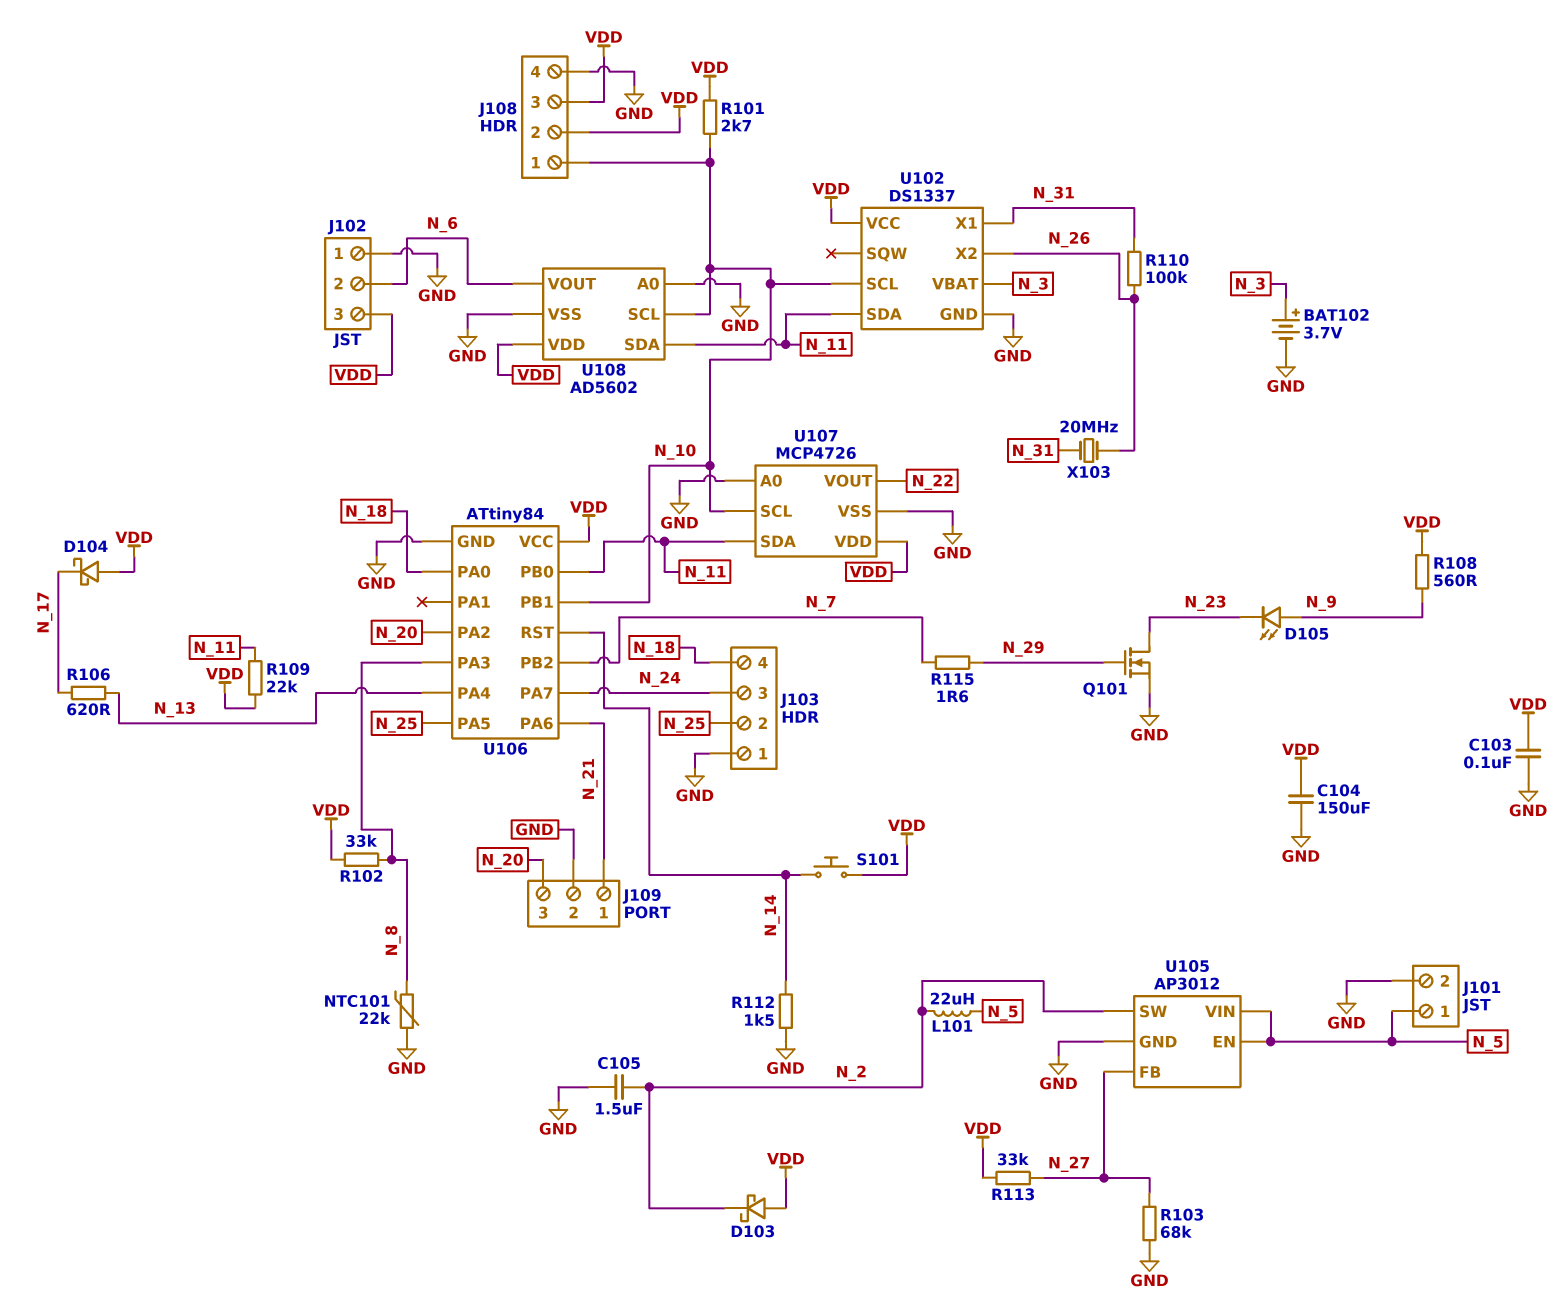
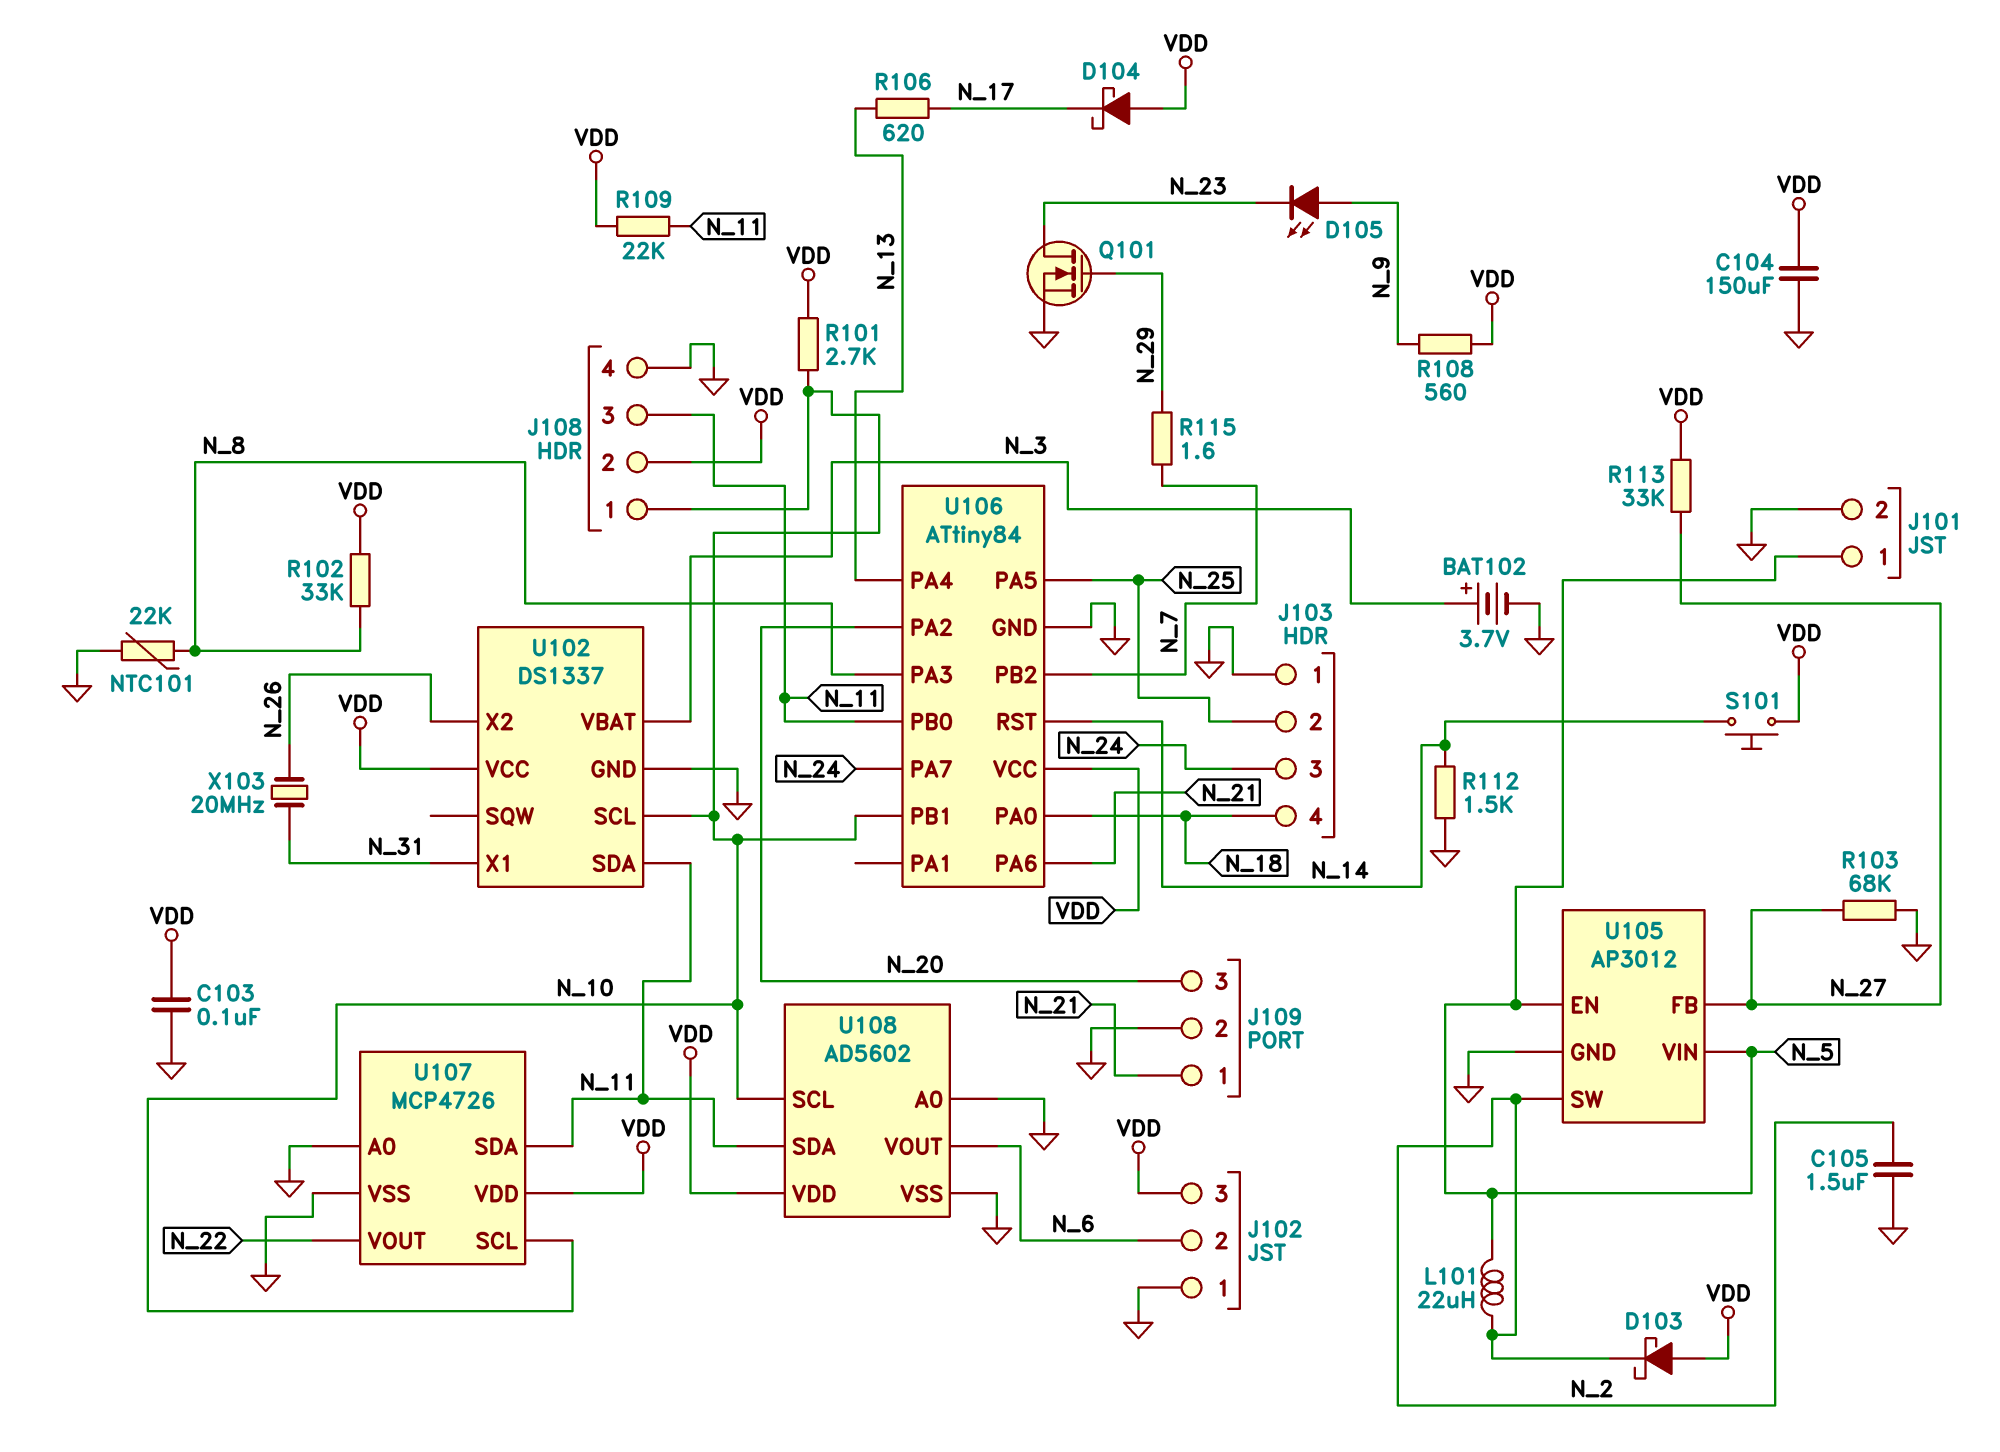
J108 pin 3: VDD -> N_11
R110: 100k (N_26, N_31) -> none

